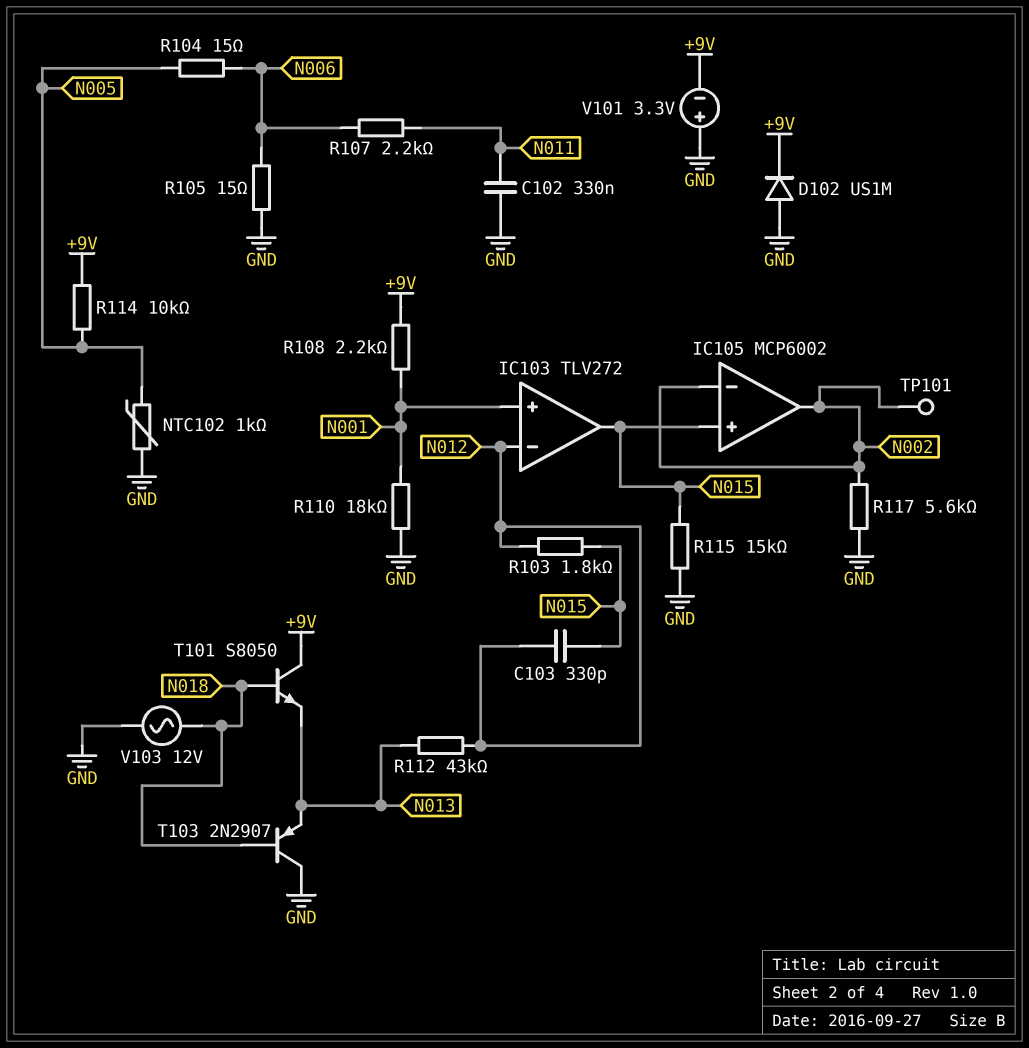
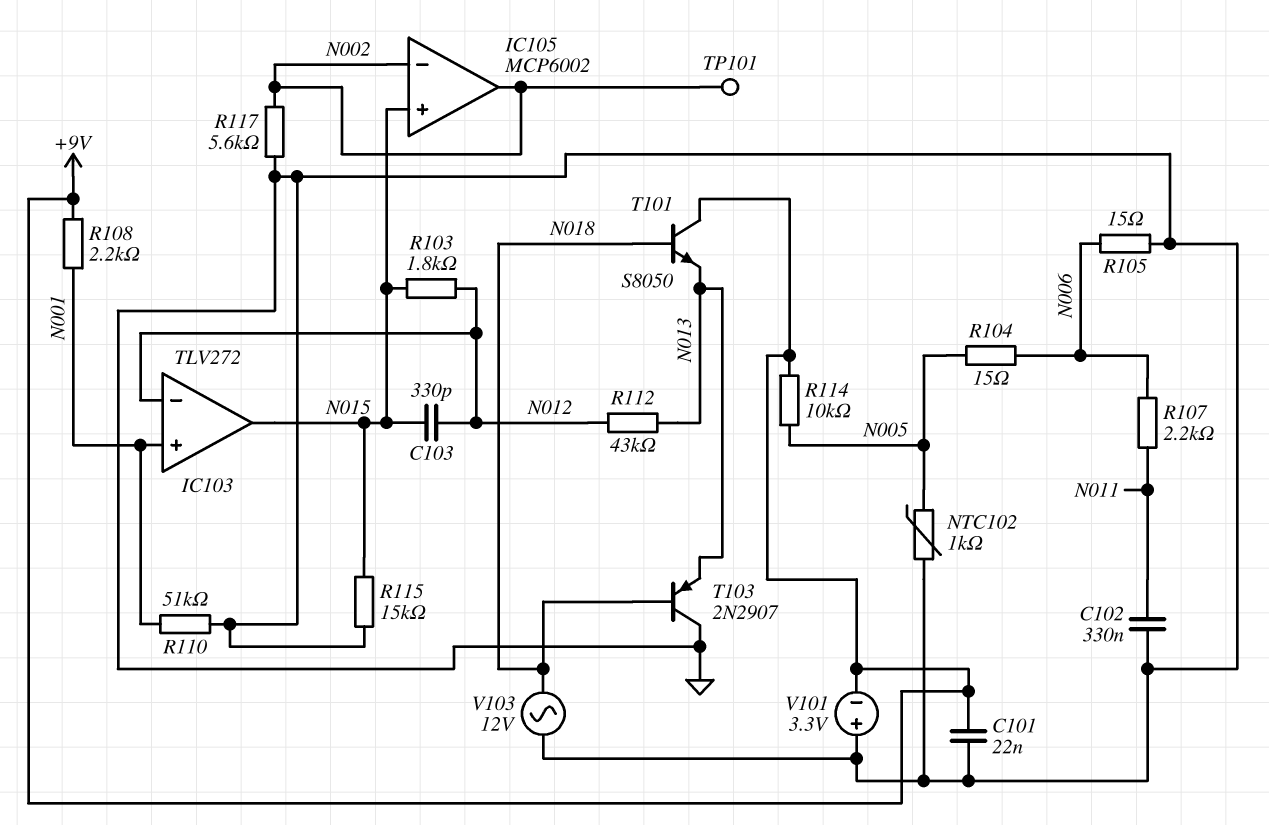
C101: none -> 22nF (+9V, GND)
D102: diode US1M (A GND, K +9V) -> none
R110: 18k (GND, N001) -> 51k (GND, N001)

